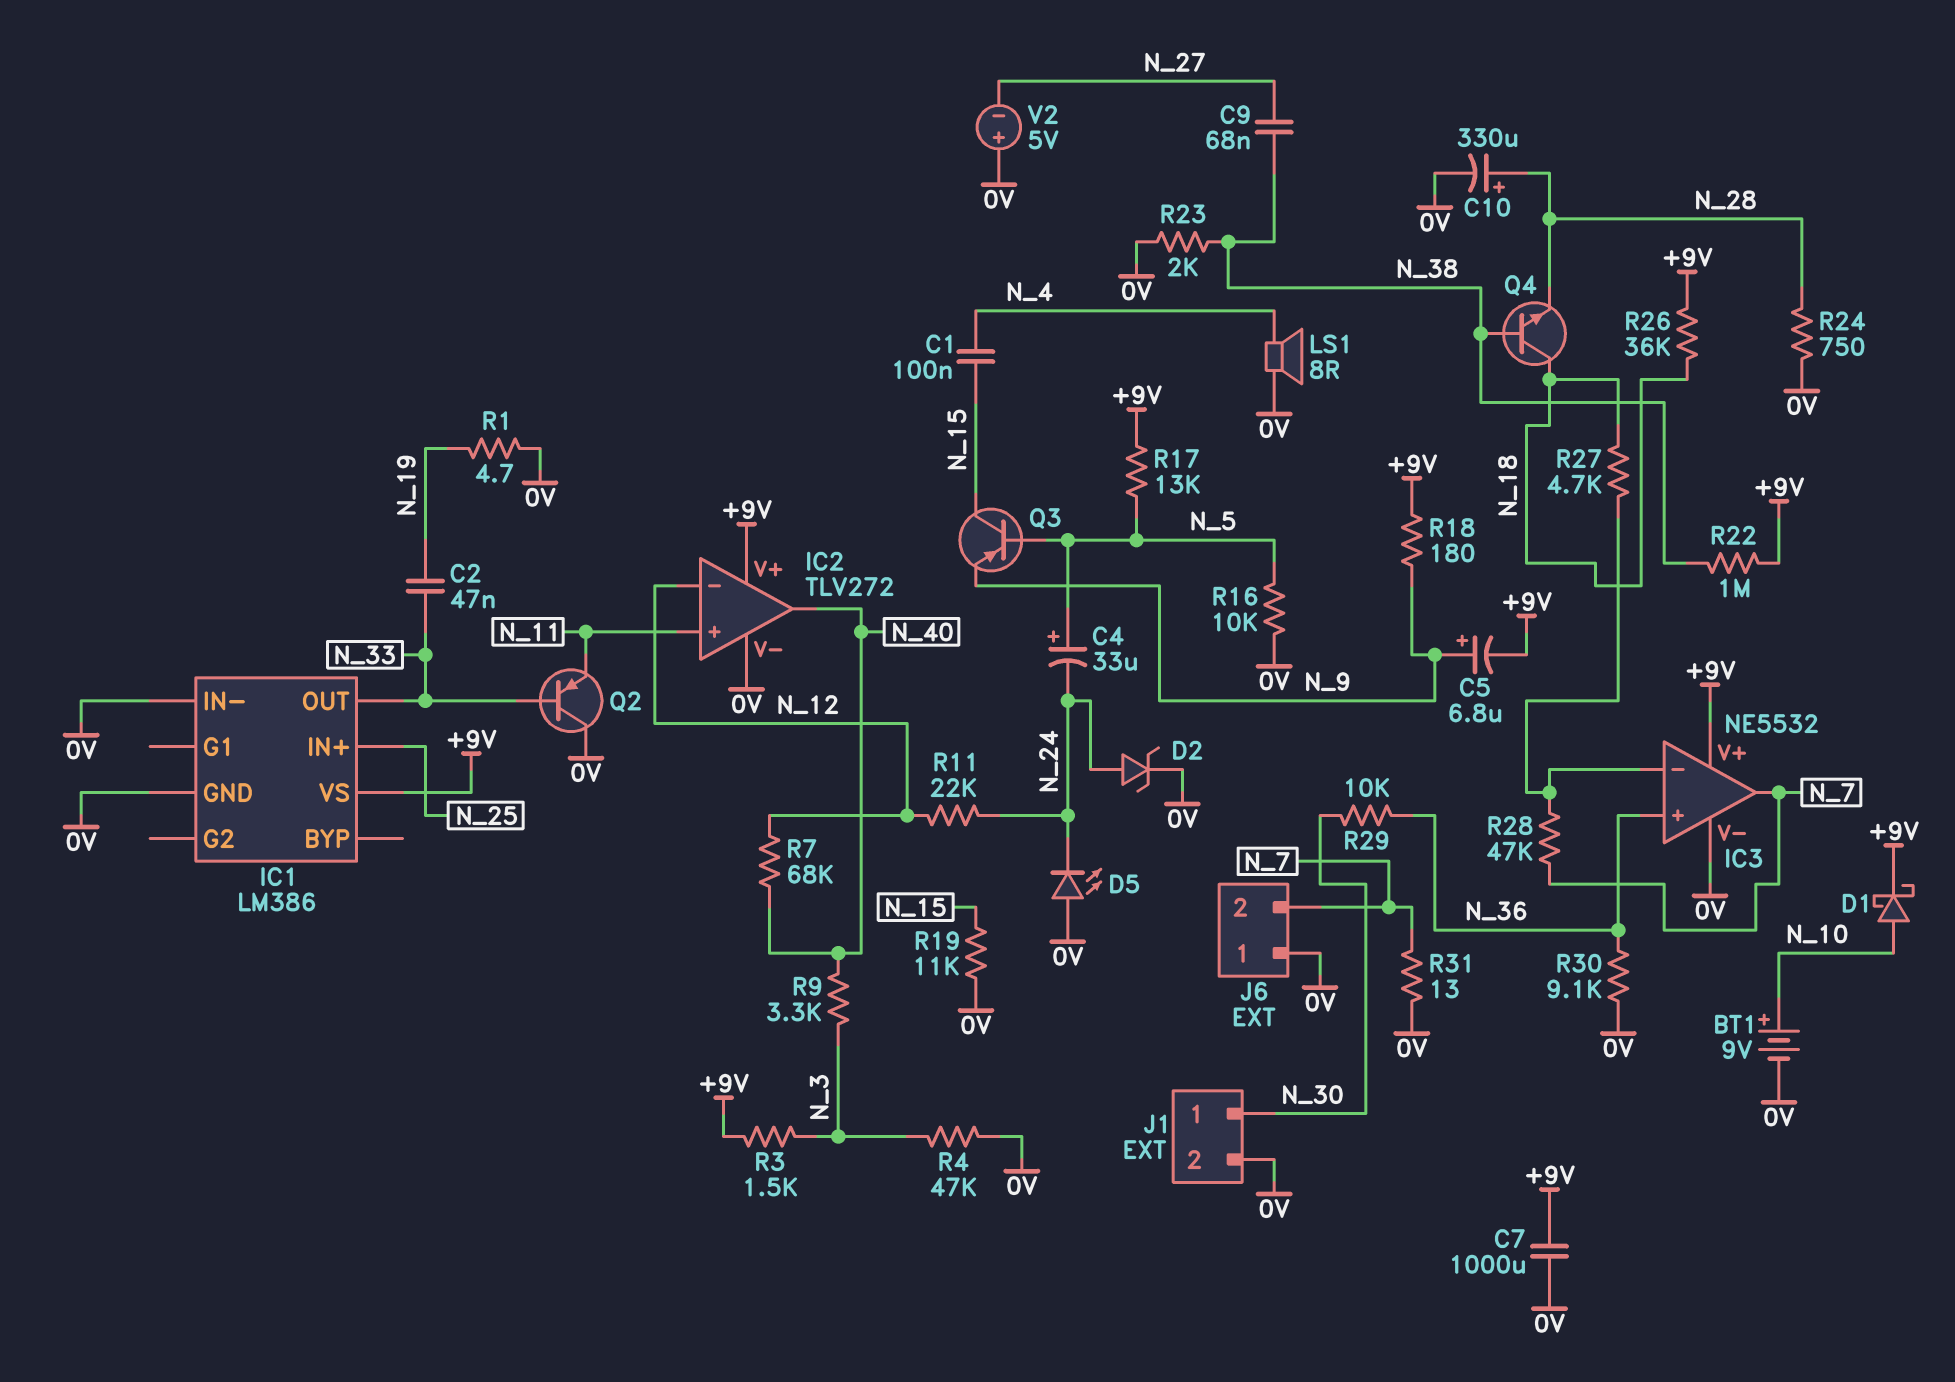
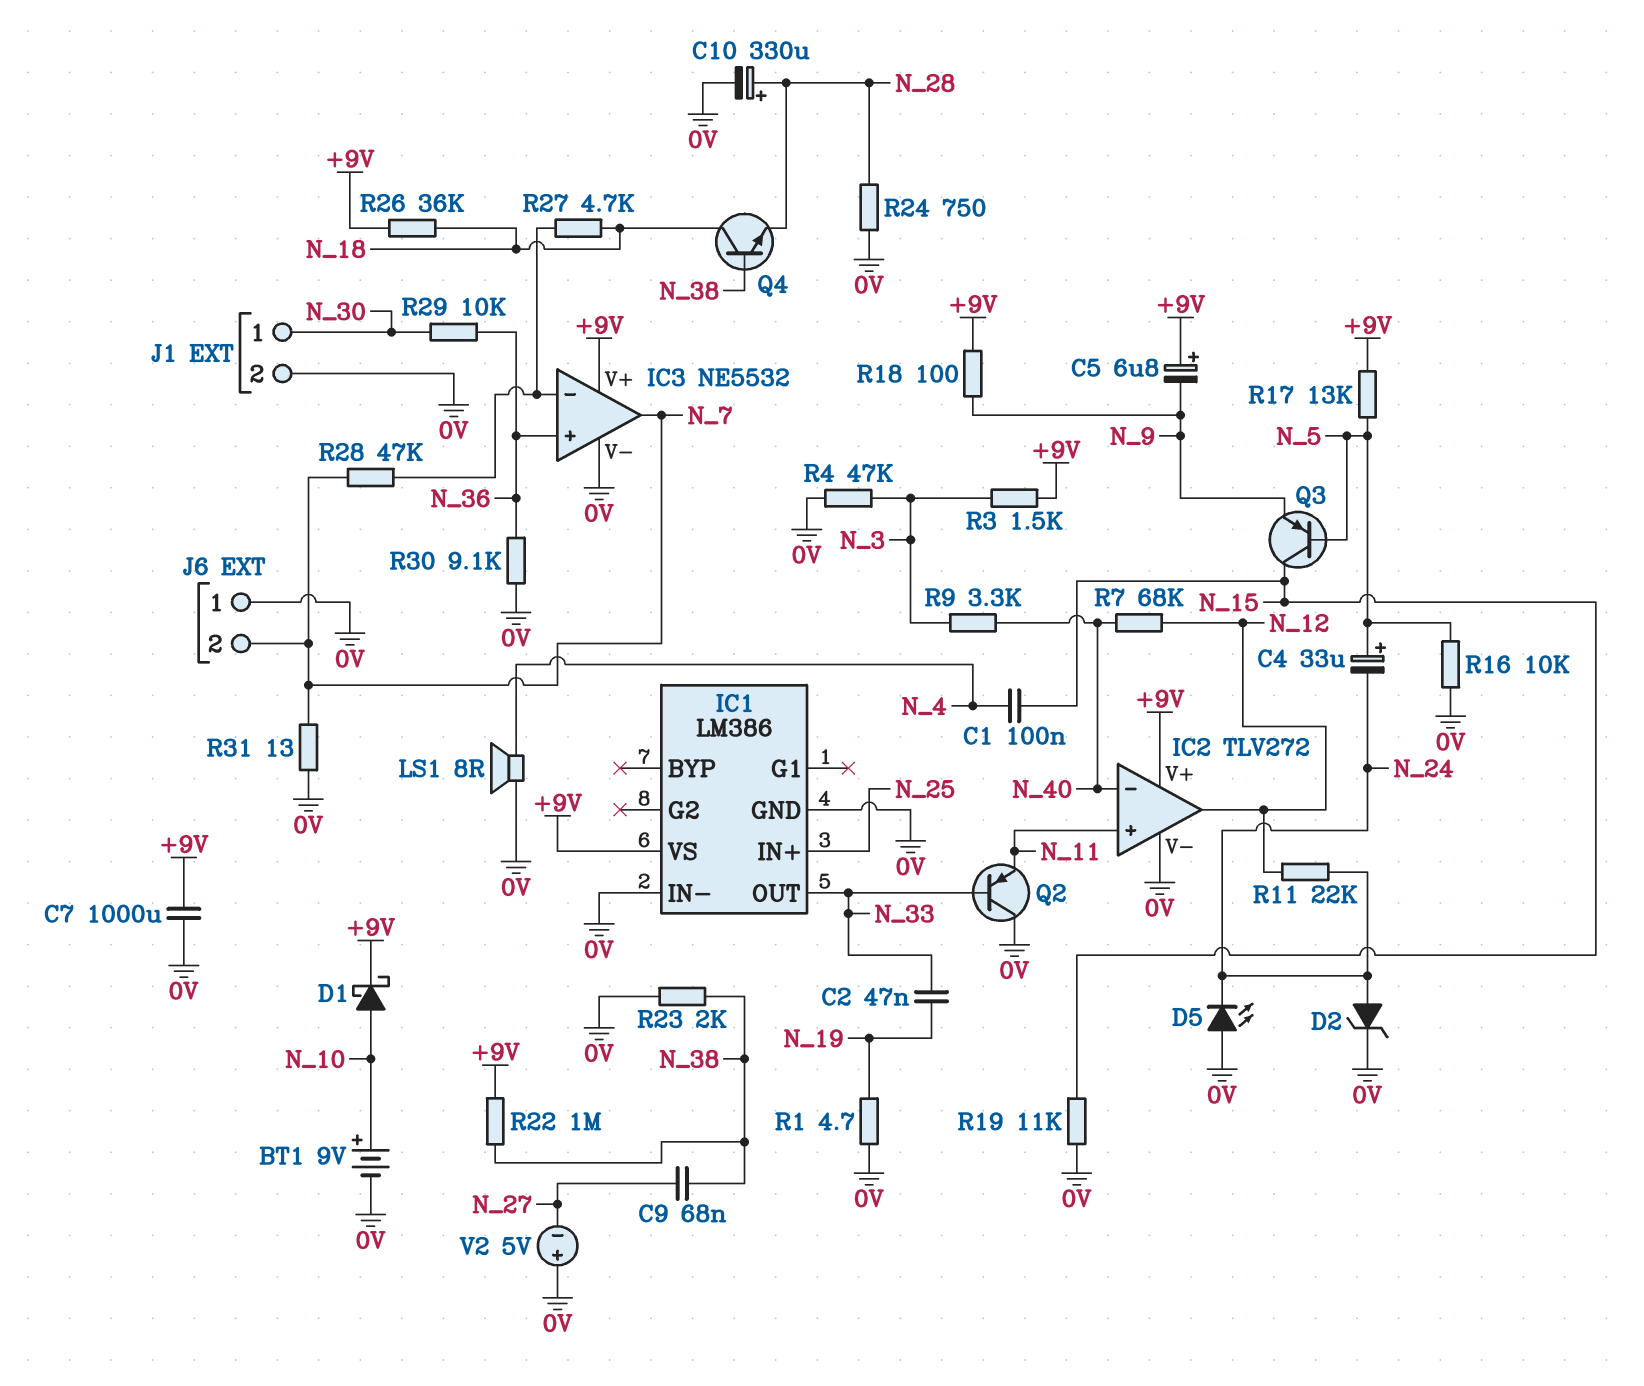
C5: 6.8uF (plus N_9, minus +9V) -> 6.8uF (plus +9V, minus N_9)
IC2 pin in-: N_12 -> N_40
IC2 pin out: N_40 -> N_12
R18: 180 (+9V, N_9) -> 100 (+9V, N_9)

